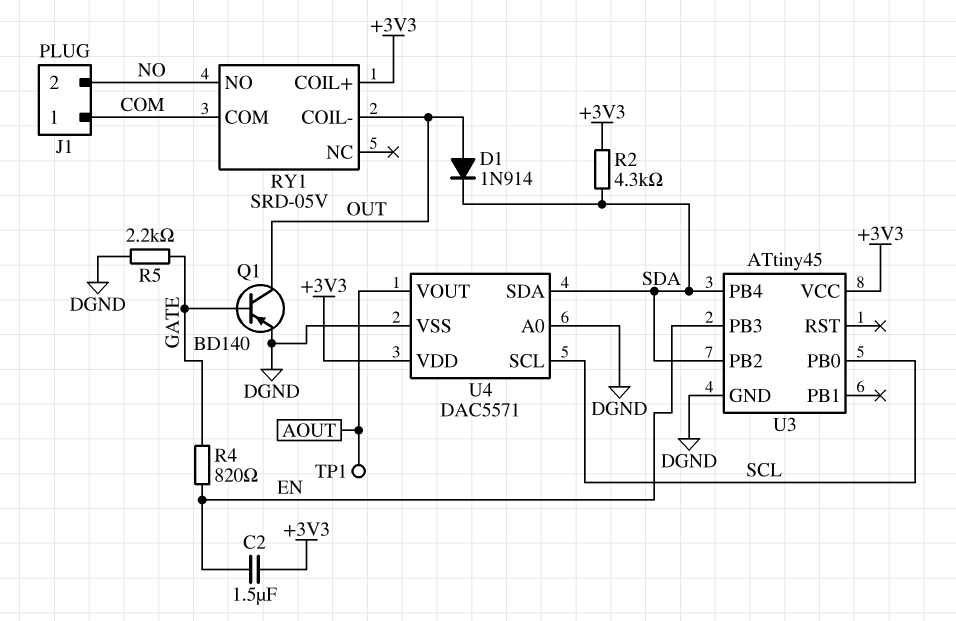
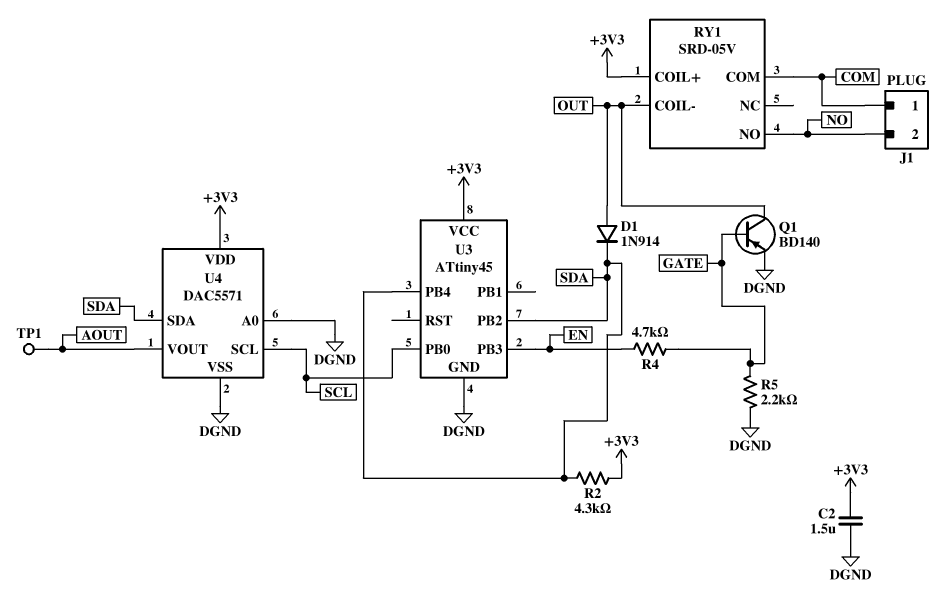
C2: 1.5uF (+3V3, EN) -> 1.5uF (+3V3, DGND)
R4: 820 (EN, GATE) -> 4.7k (EN, GATE)

